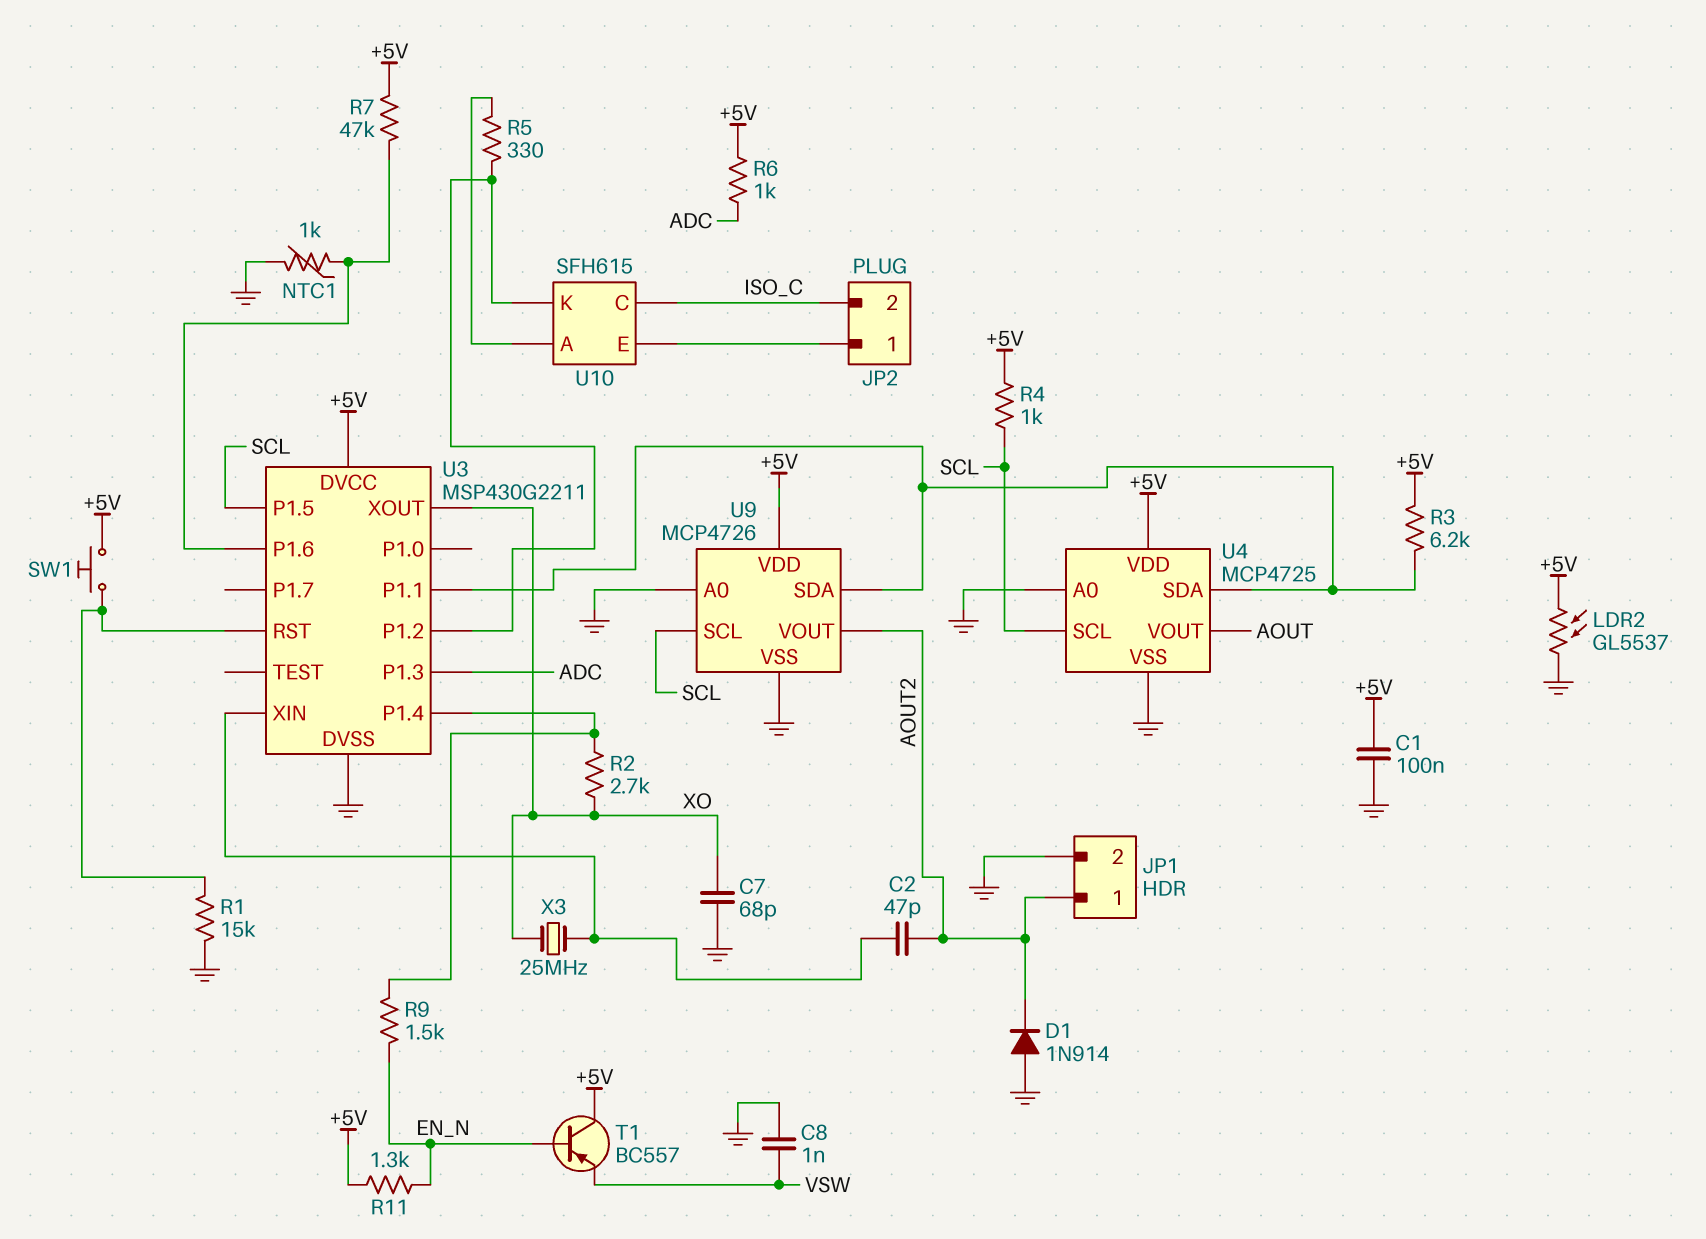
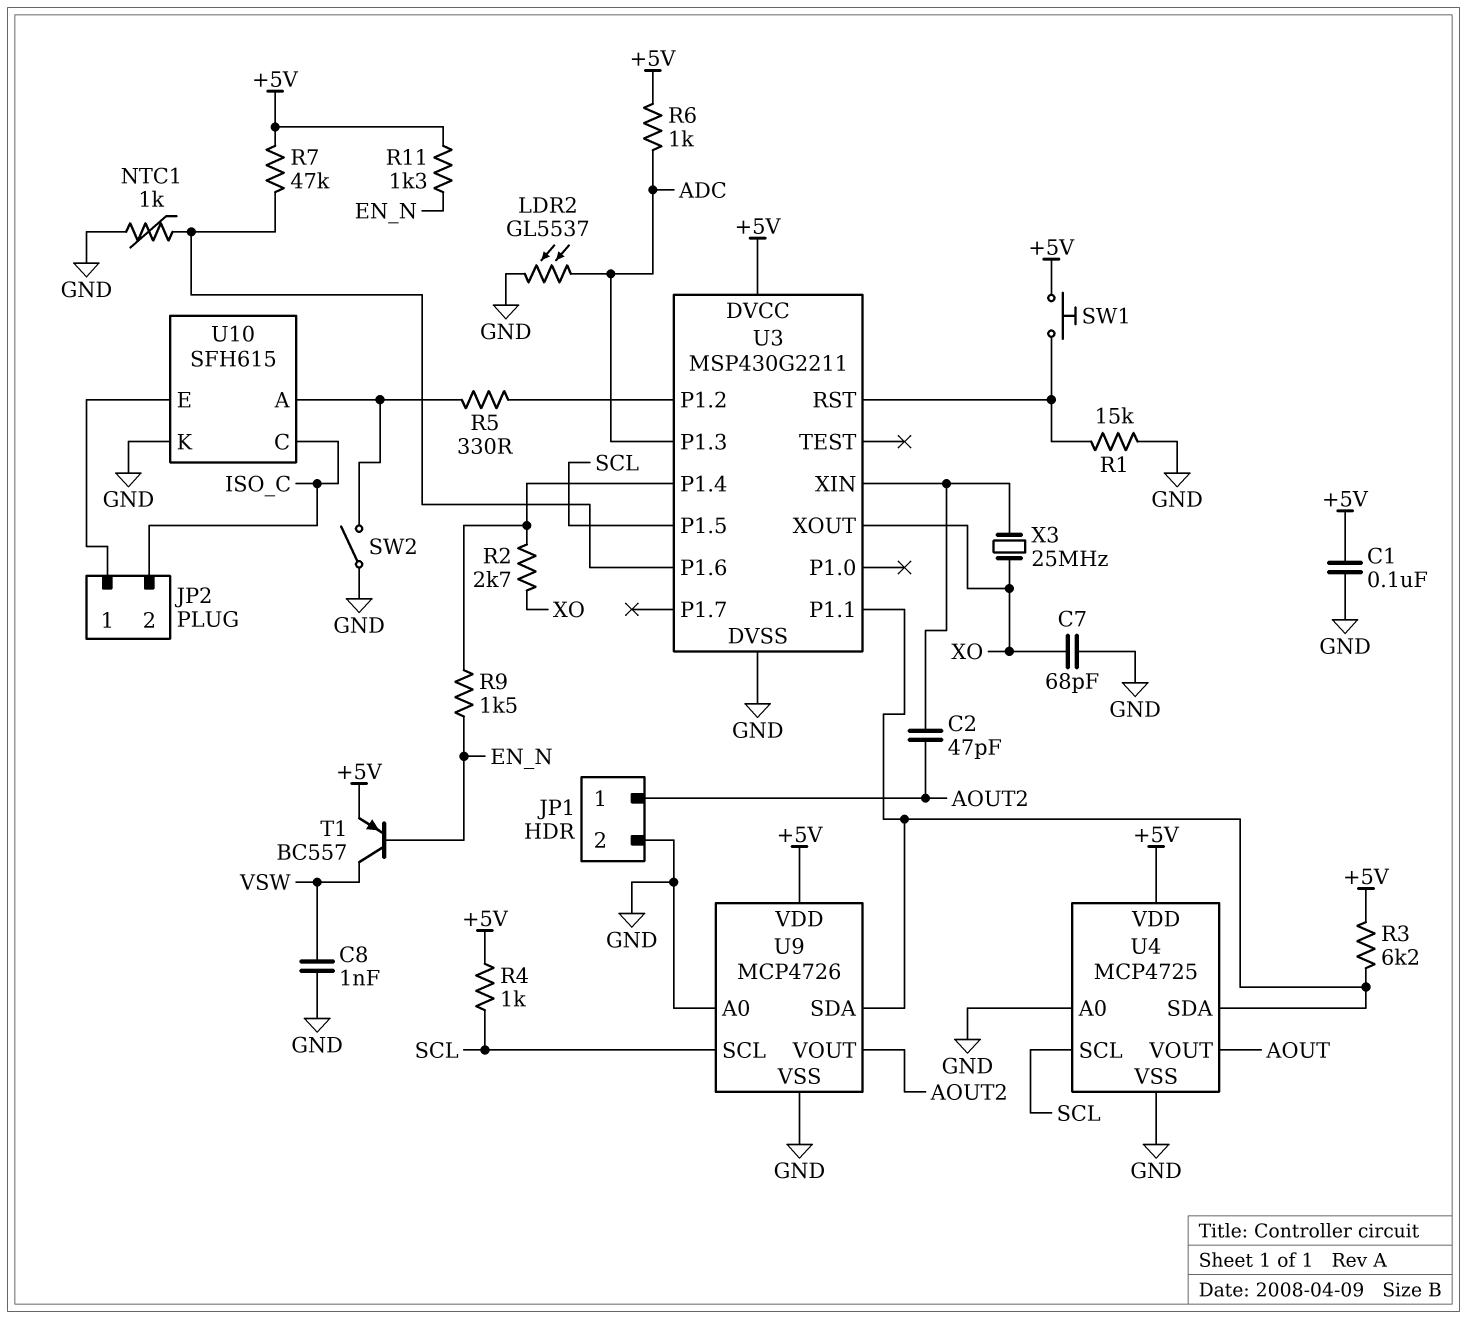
D1: diode 1N914 (A GND, K AOUT2) -> none
LDR2: GL5537 (+5V, GND) -> GL5537 (ADC, GND)
SW2: none -> switch (GND, U10/A)
T1: PNP BC557 (B EN_N, C +5V, E VSW) -> PNP BC557 (B EN_N, C VSW, E +5V)
U10 pin K: U3/P1.2 -> GND

